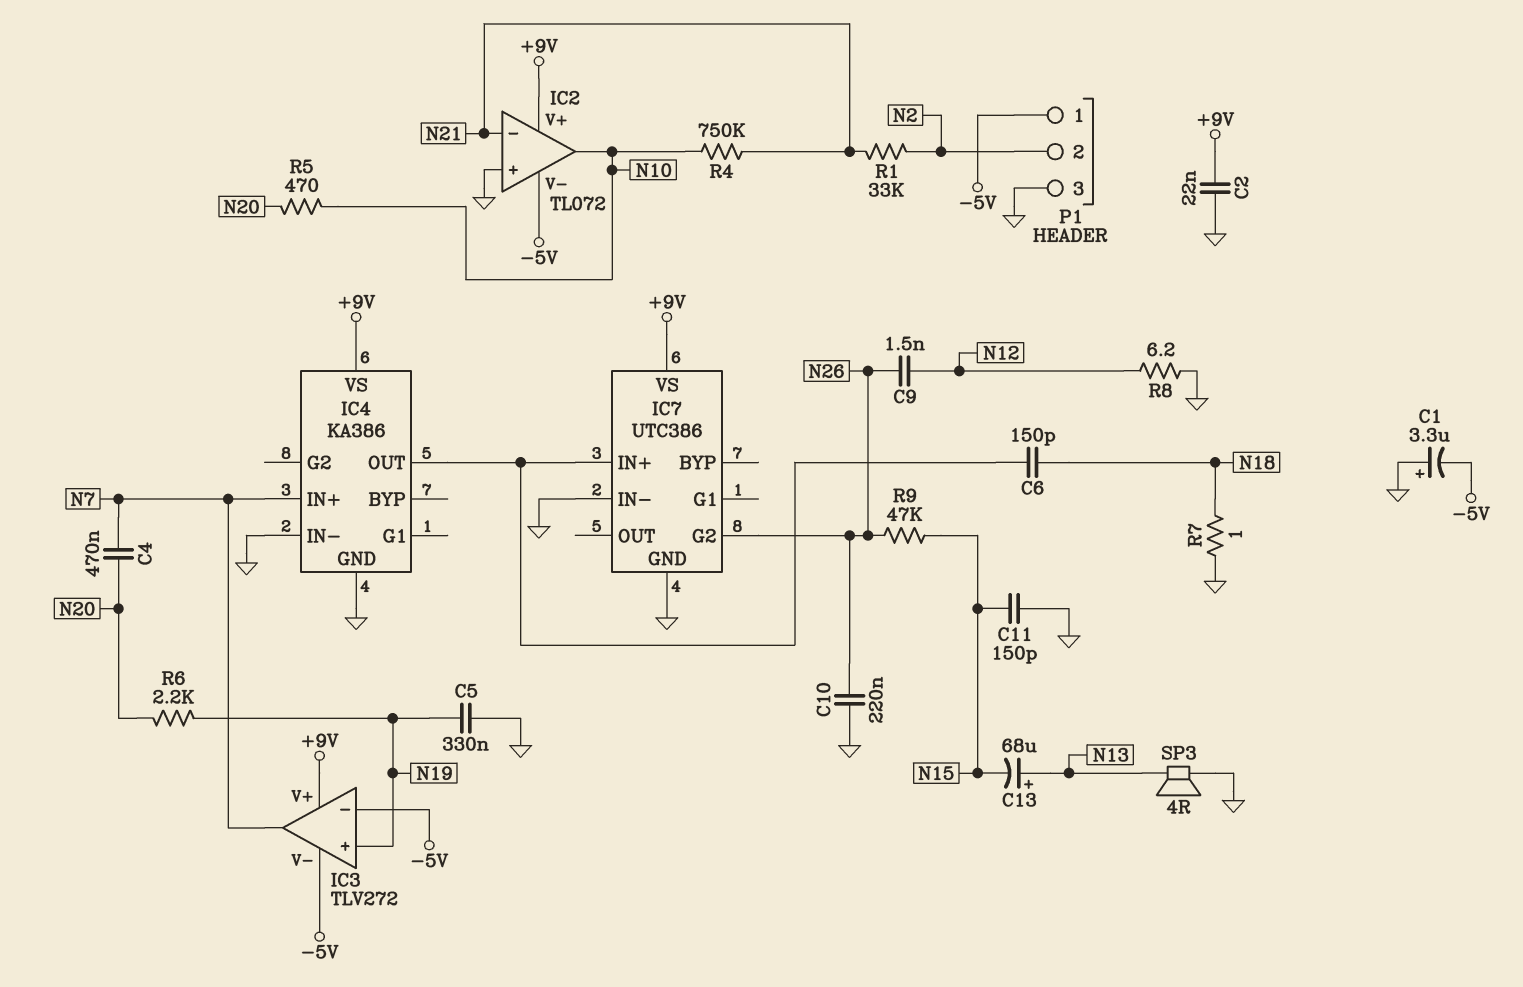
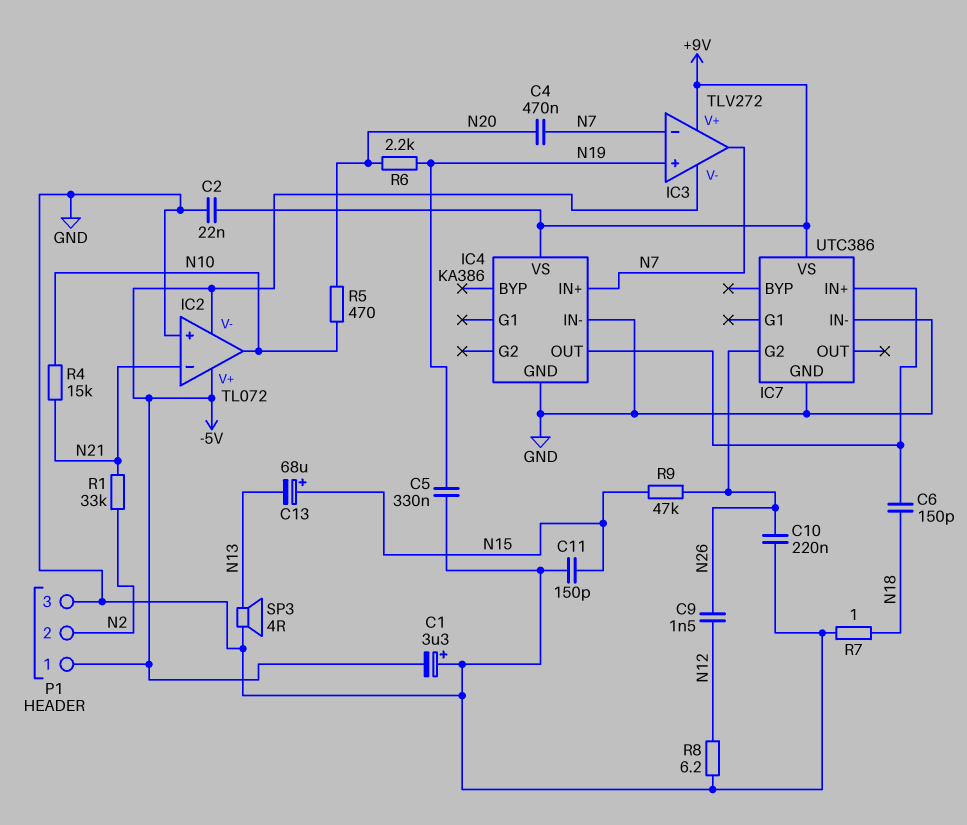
C13: 68uF (plus N13, minus N15) -> 68uF (plus N15, minus N13)
IC2 pin V+: +9V -> -5V
IC3 pin in-: -5V -> N7
R4: 750k (N10, N21) -> 15k (N10, N21)

